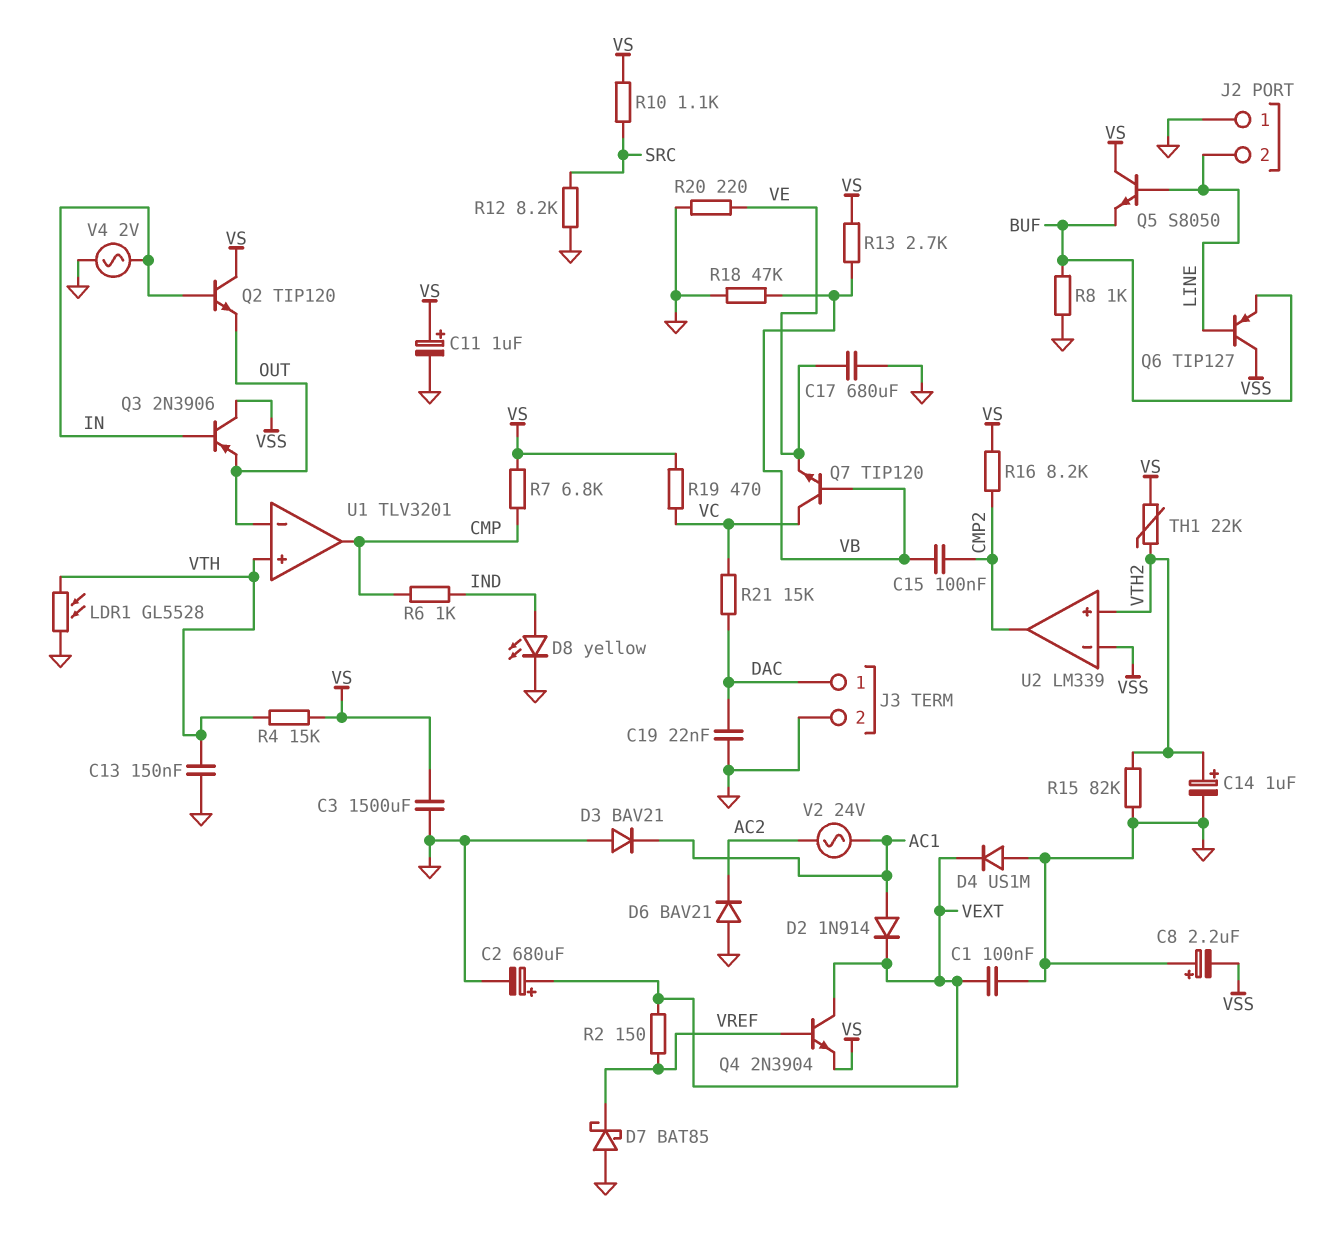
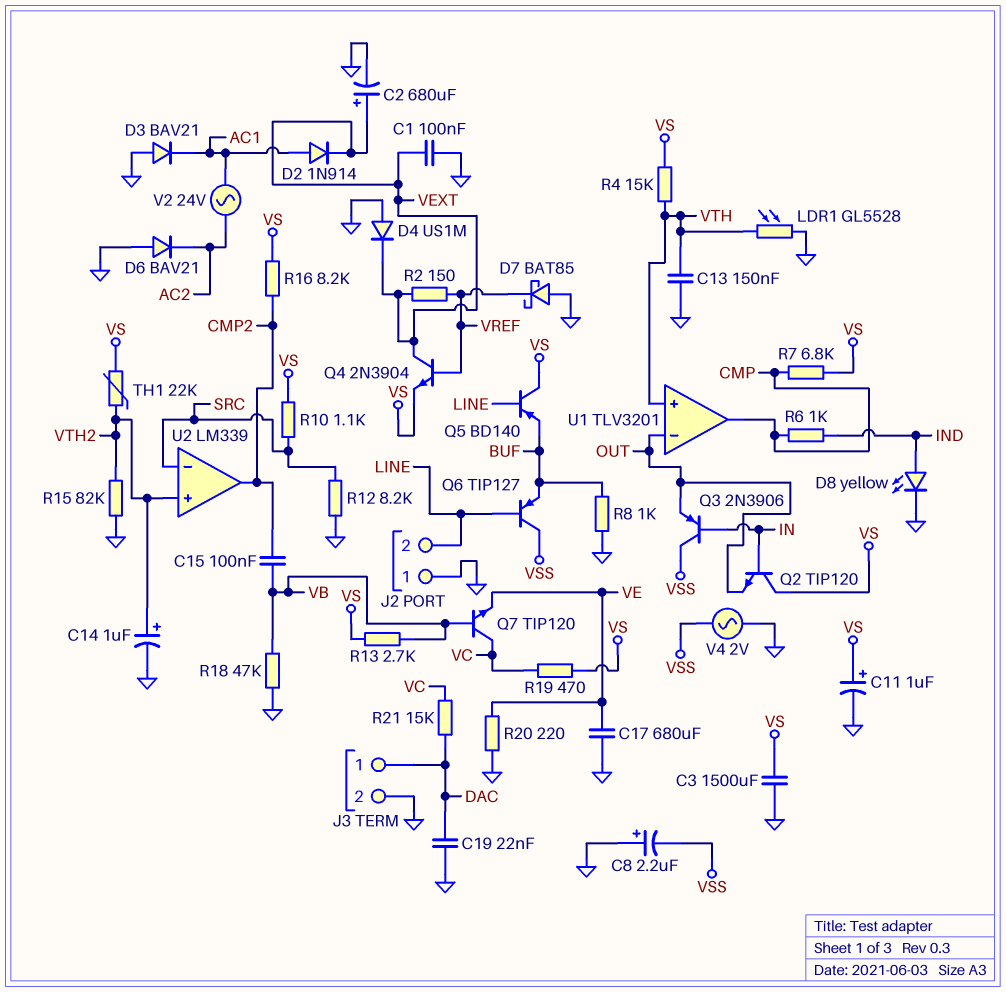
Q5: NPN S8050 (B LINE, C VS, E BUF) -> PNP BD140 (B LINE, C VS, E BUF)
U2 pin in-: VSS -> SRC
V4: AC 2V (GND, IN) -> AC 2V (GND, VSS)

